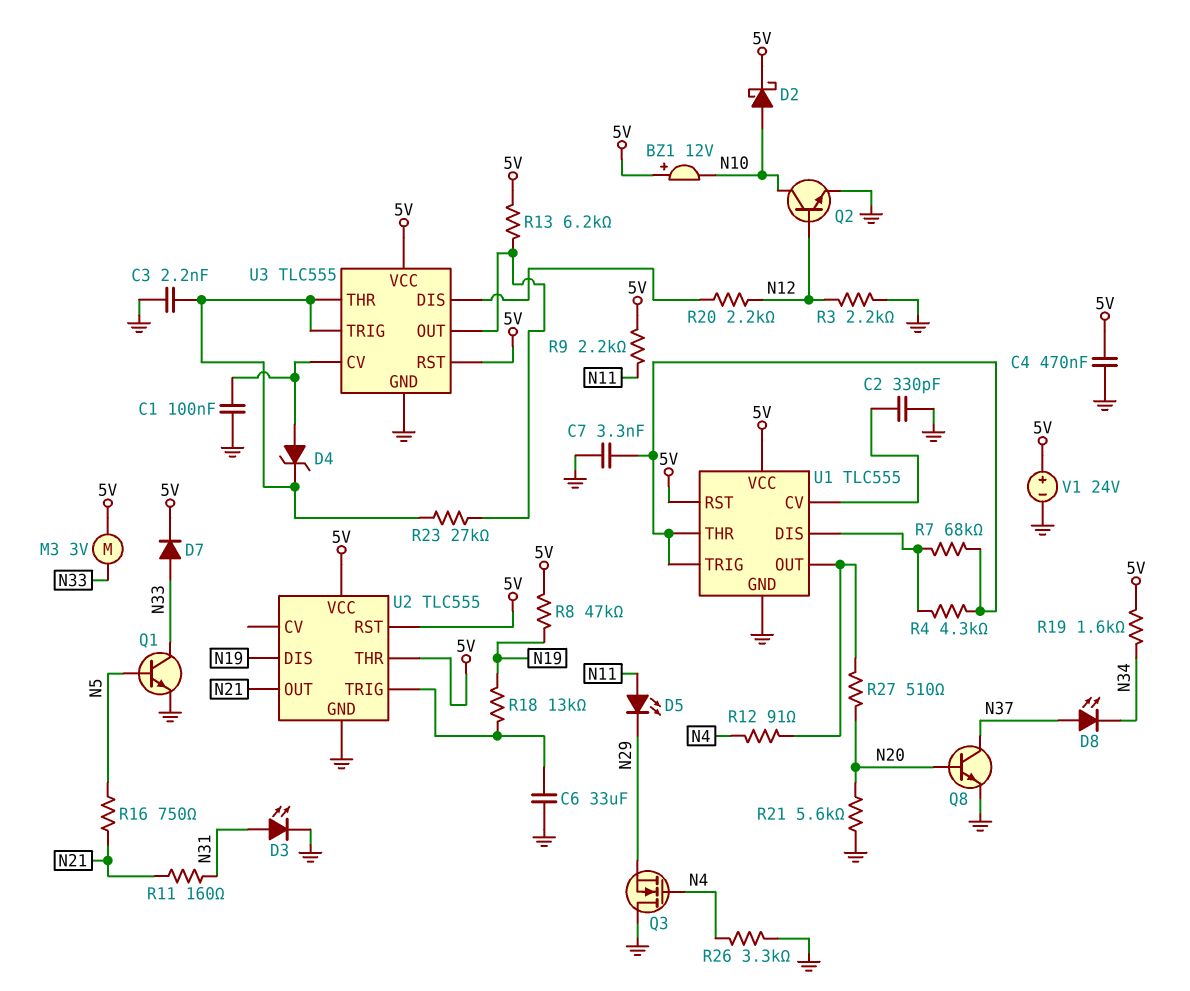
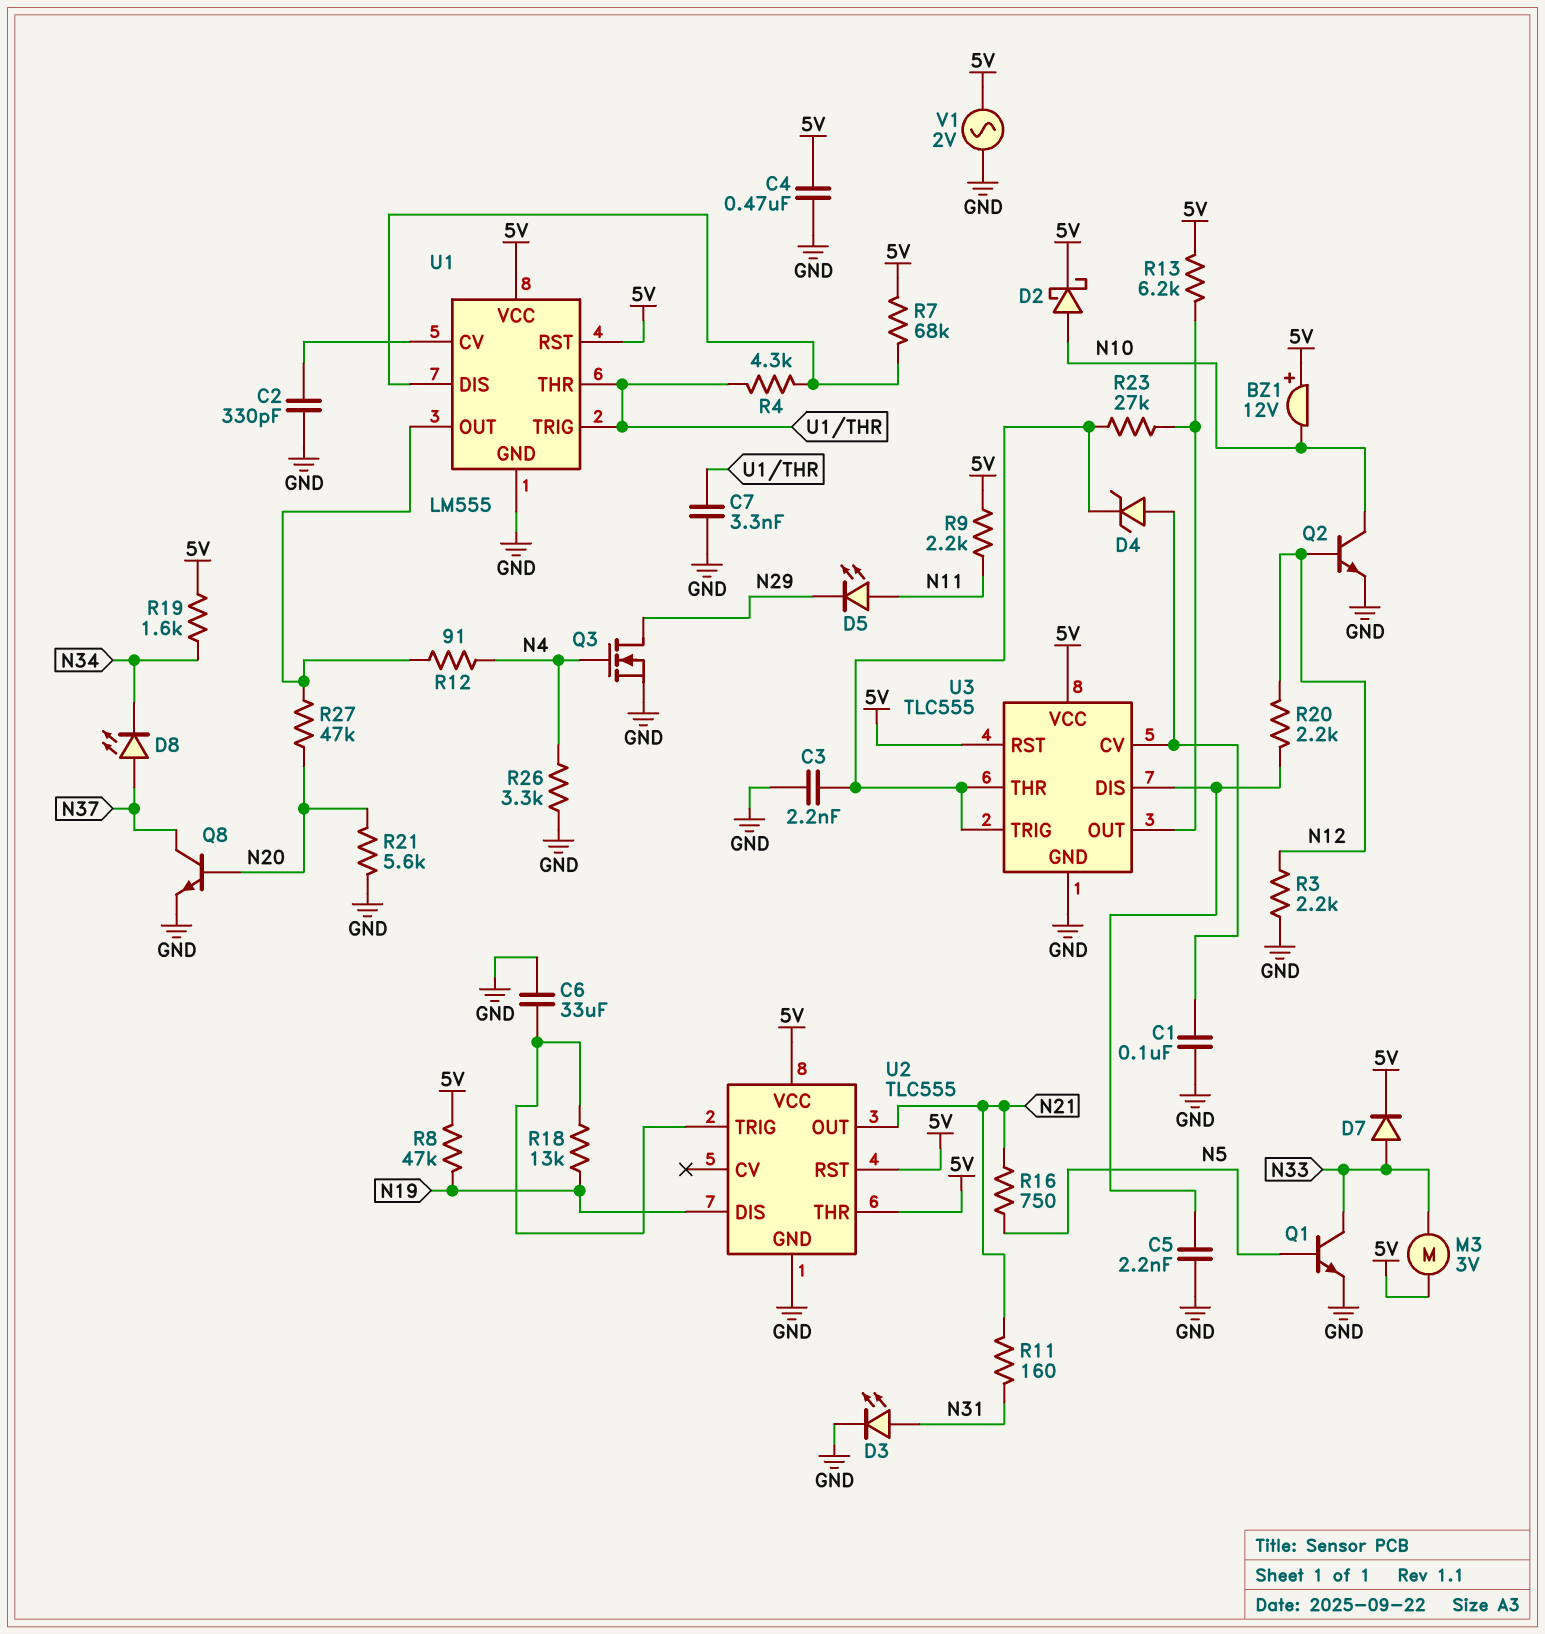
C5: none -> 2.2nF (GND, U3/DIS)
Q3: NMOS (G N4, D GND, S N29) -> NMOS (G N4, D N29, S GND)
R7: 68k (U1/DIS, U1/THR) -> 68k (5V, U1/DIS)
R27: 510 (N20, U1/OUT) -> 47k (N20, U1/OUT)
U1: TLC555 -> LM555
V1: 24V (plus 5V, minus GND) -> AC 2V (5V, GND)

